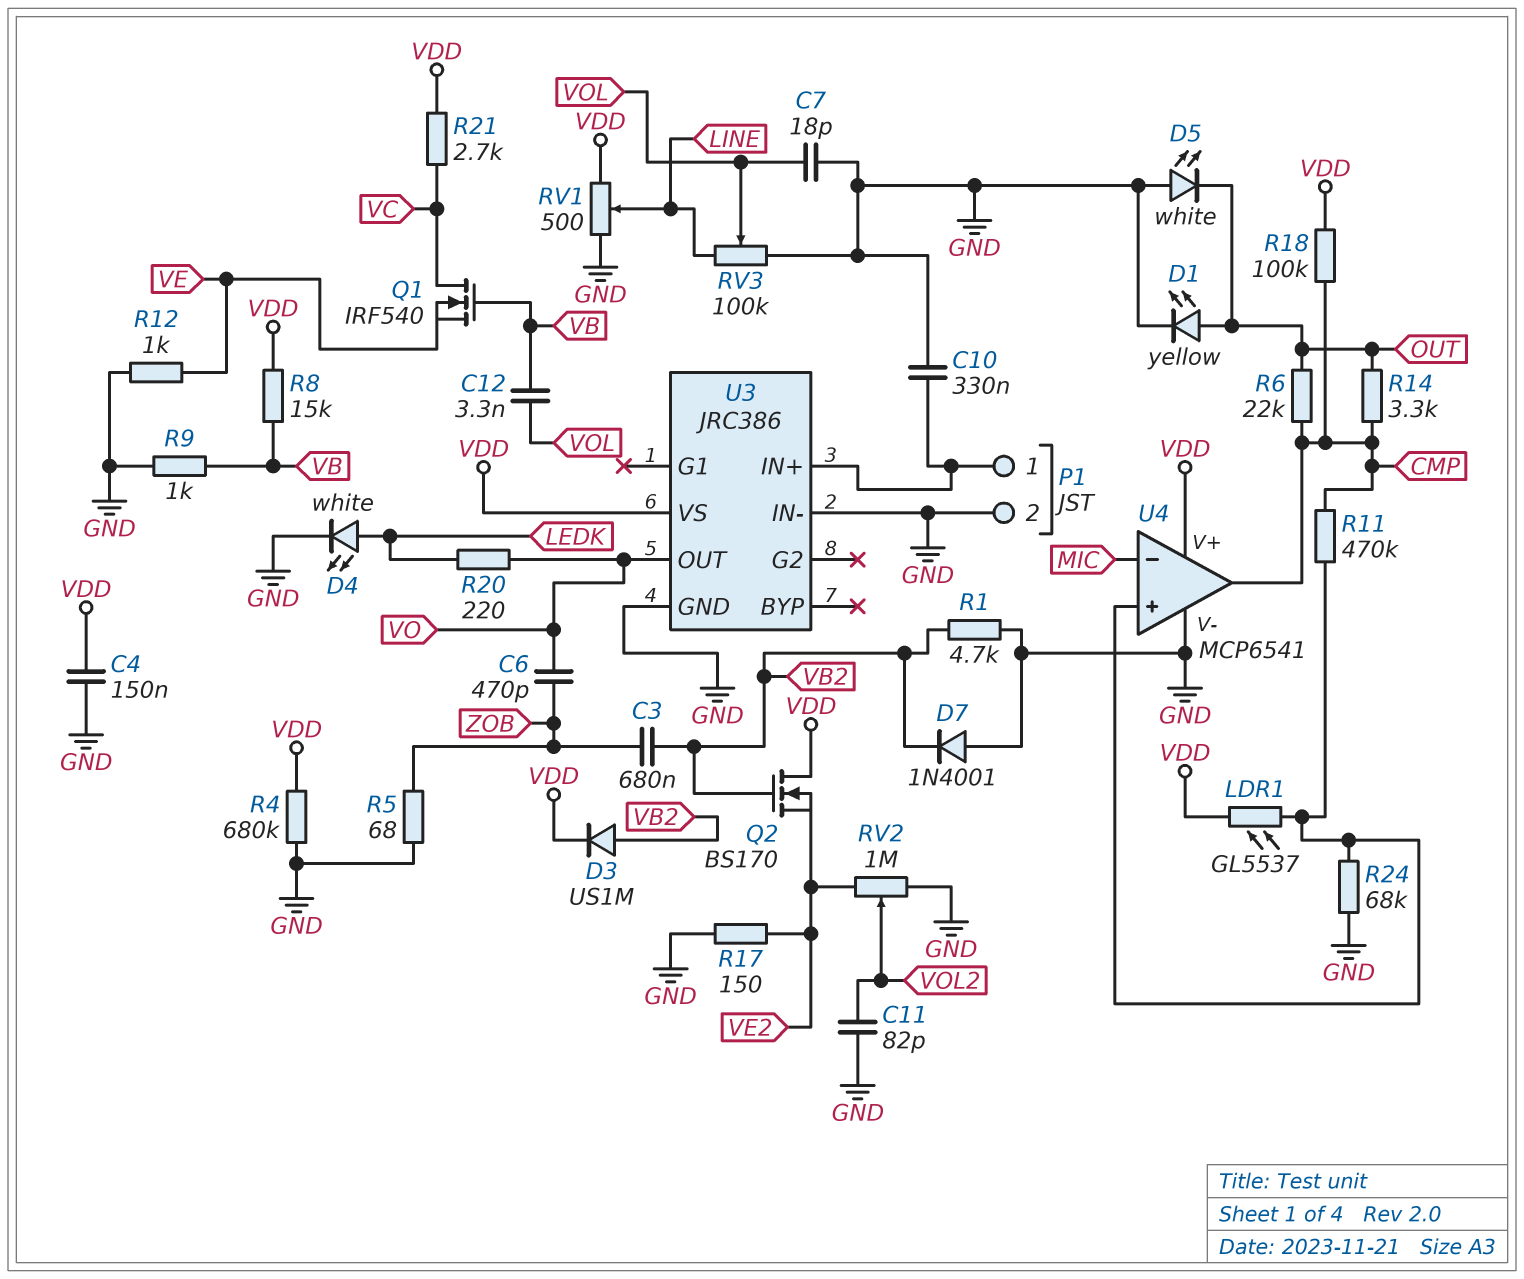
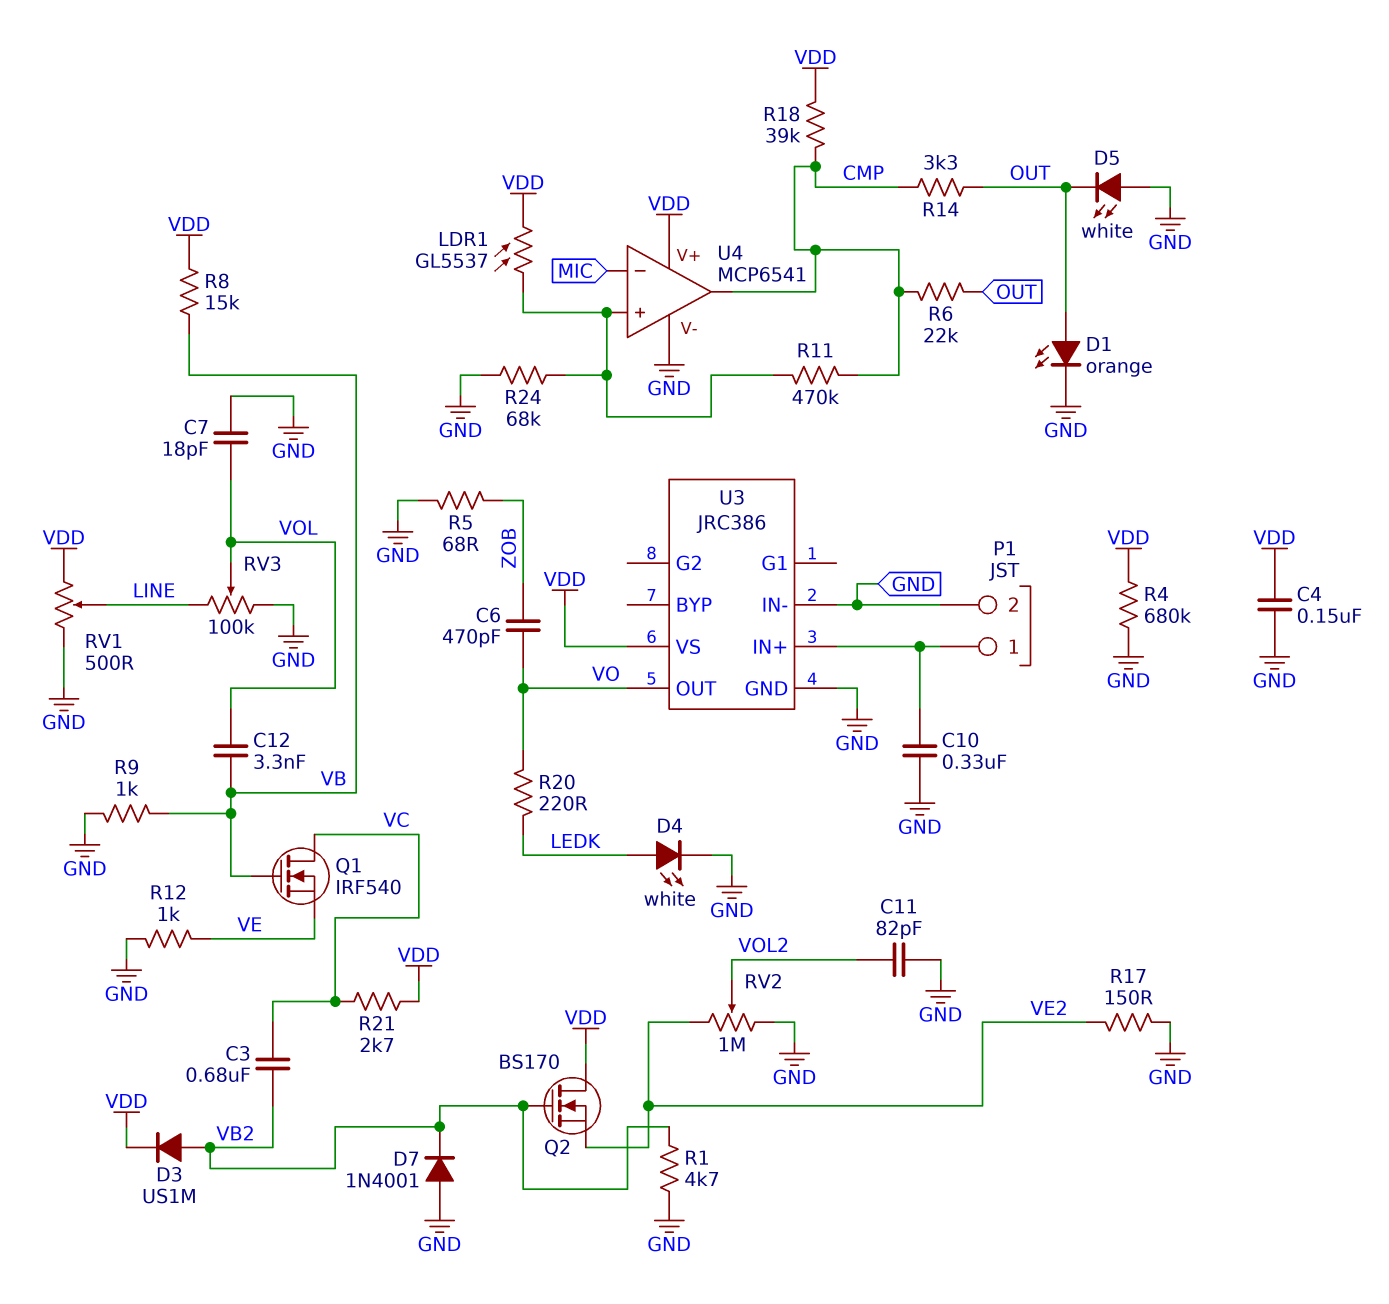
C3: 680nF (VB2, ZOB) -> 680nF (VB2, VC)
D1: LED yellow (A OUT, K GND) -> LED orange (A OUT, K GND)
R18: 100k (CMP, VDD) -> 39k (CMP, VDD)

